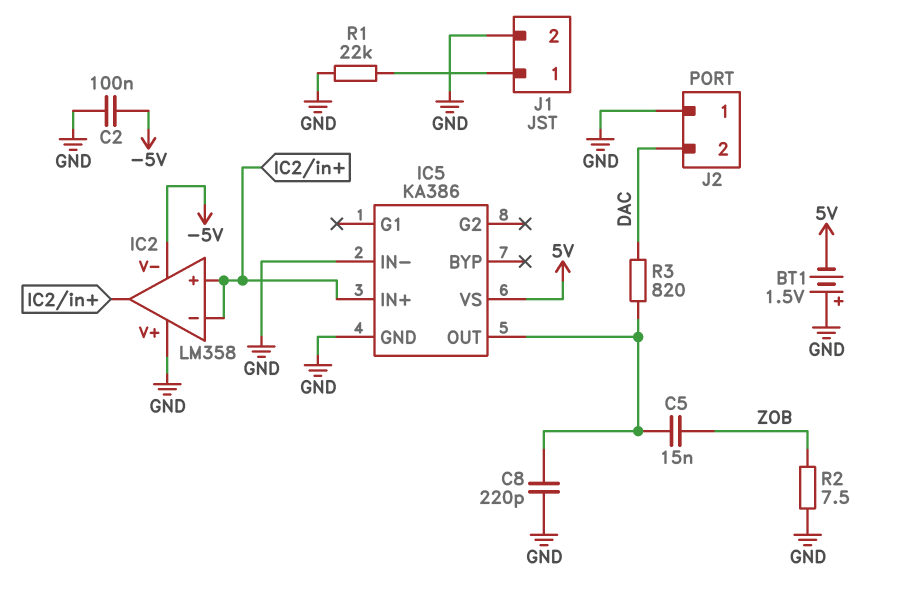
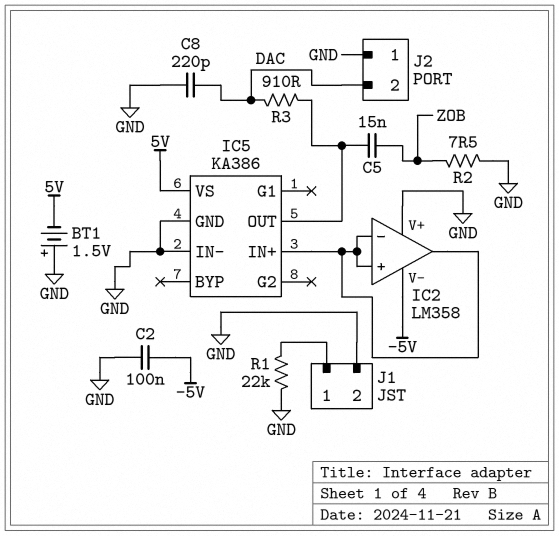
C8: 220pF (GND, IC5/OUT) -> 220pF (DAC, GND)
R3: 820 (DAC, IC5/OUT) -> 910 (DAC, IC5/OUT)

